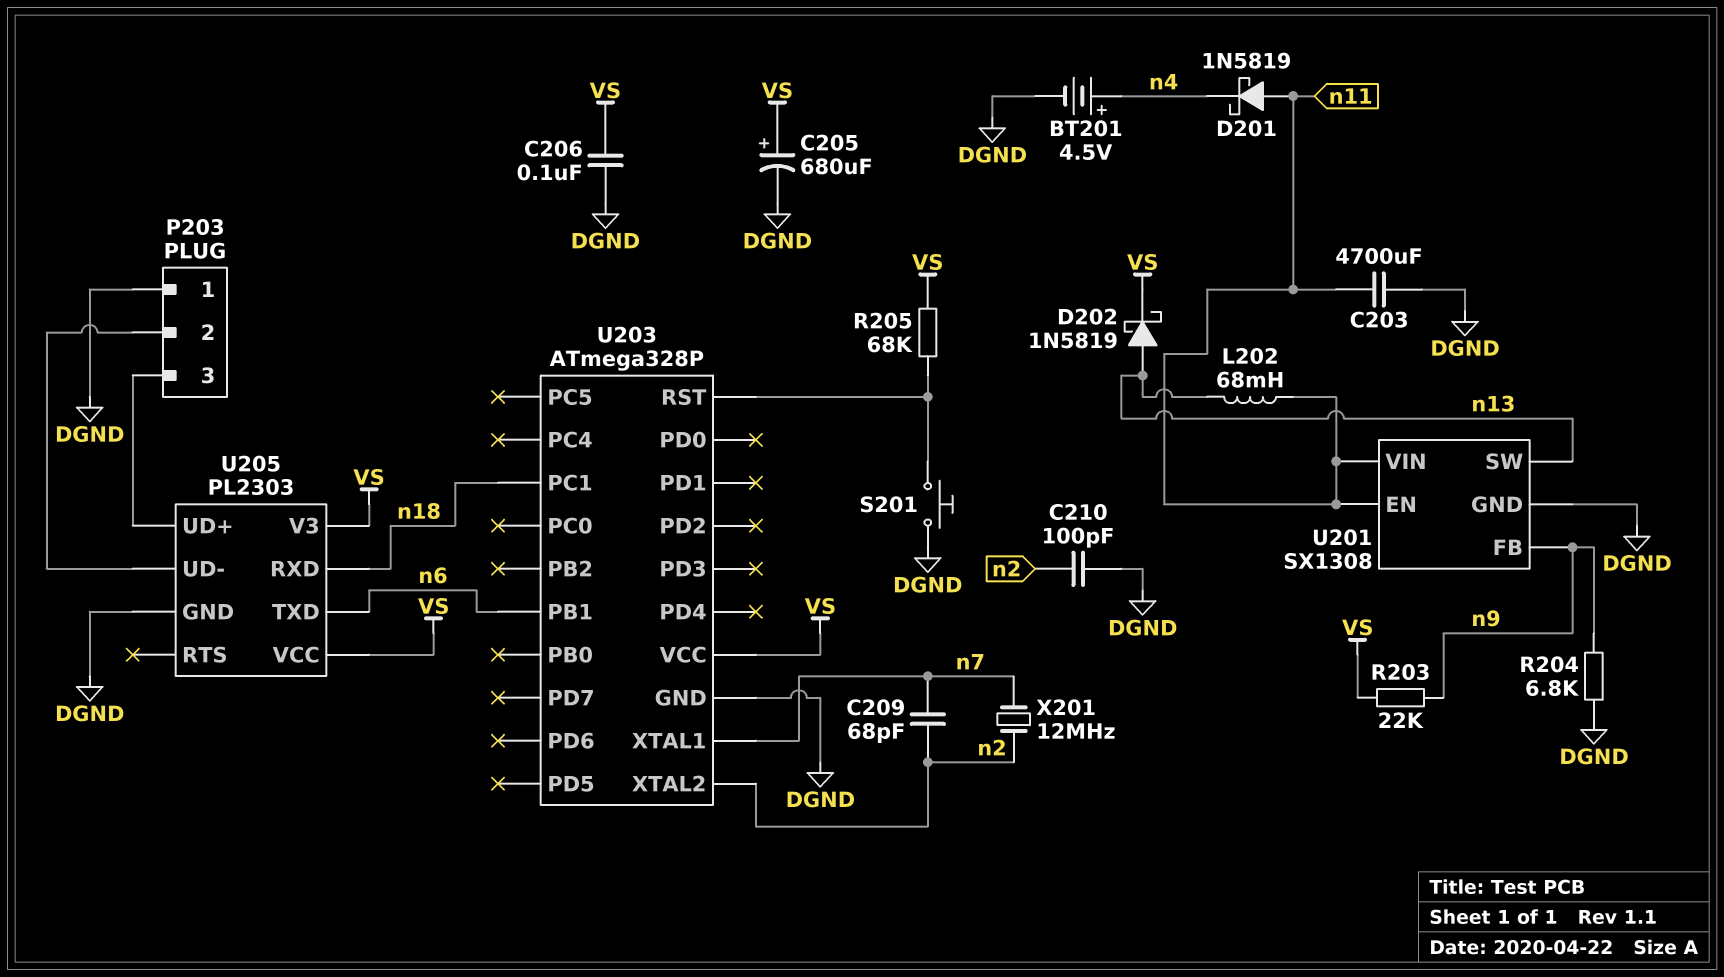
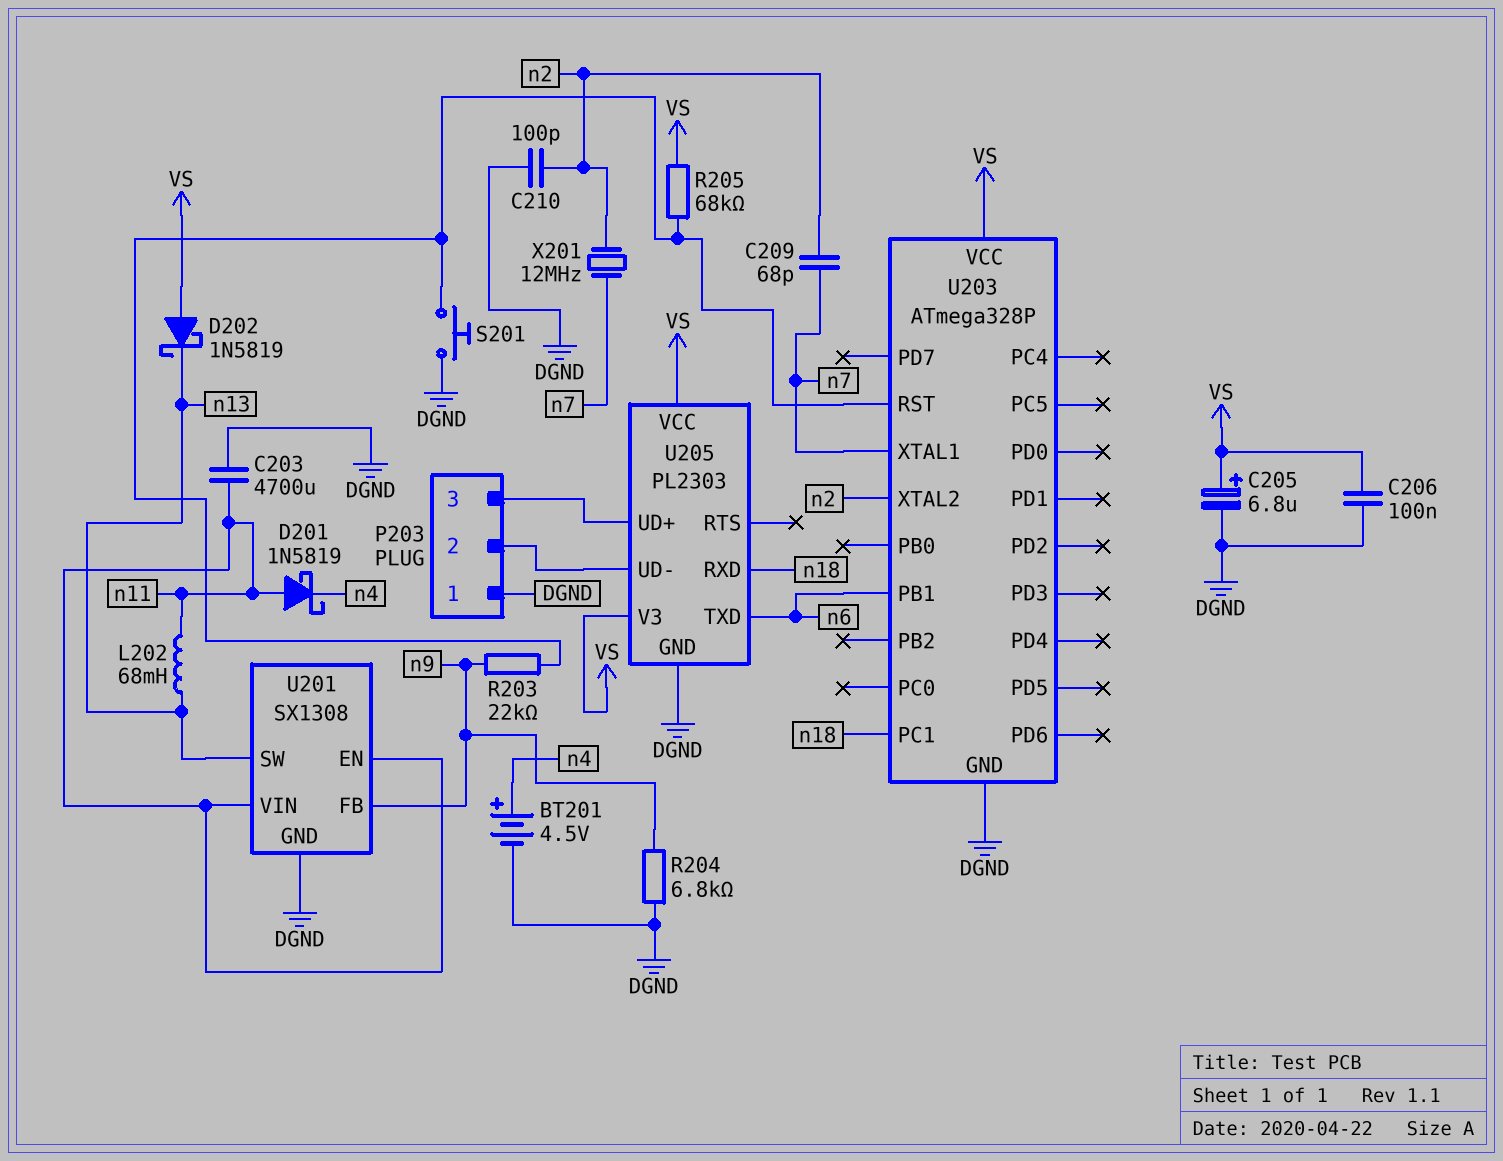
C205: 680uF (plus VS, minus DGND) -> 6.8uF (plus VS, minus DGND)
D202: schottky 1N5819 (A n13, K VS) -> schottky 1N5819 (A VS, K n13)
R203: 22k (VS, n9) -> 22k (U203/RST, n9)

